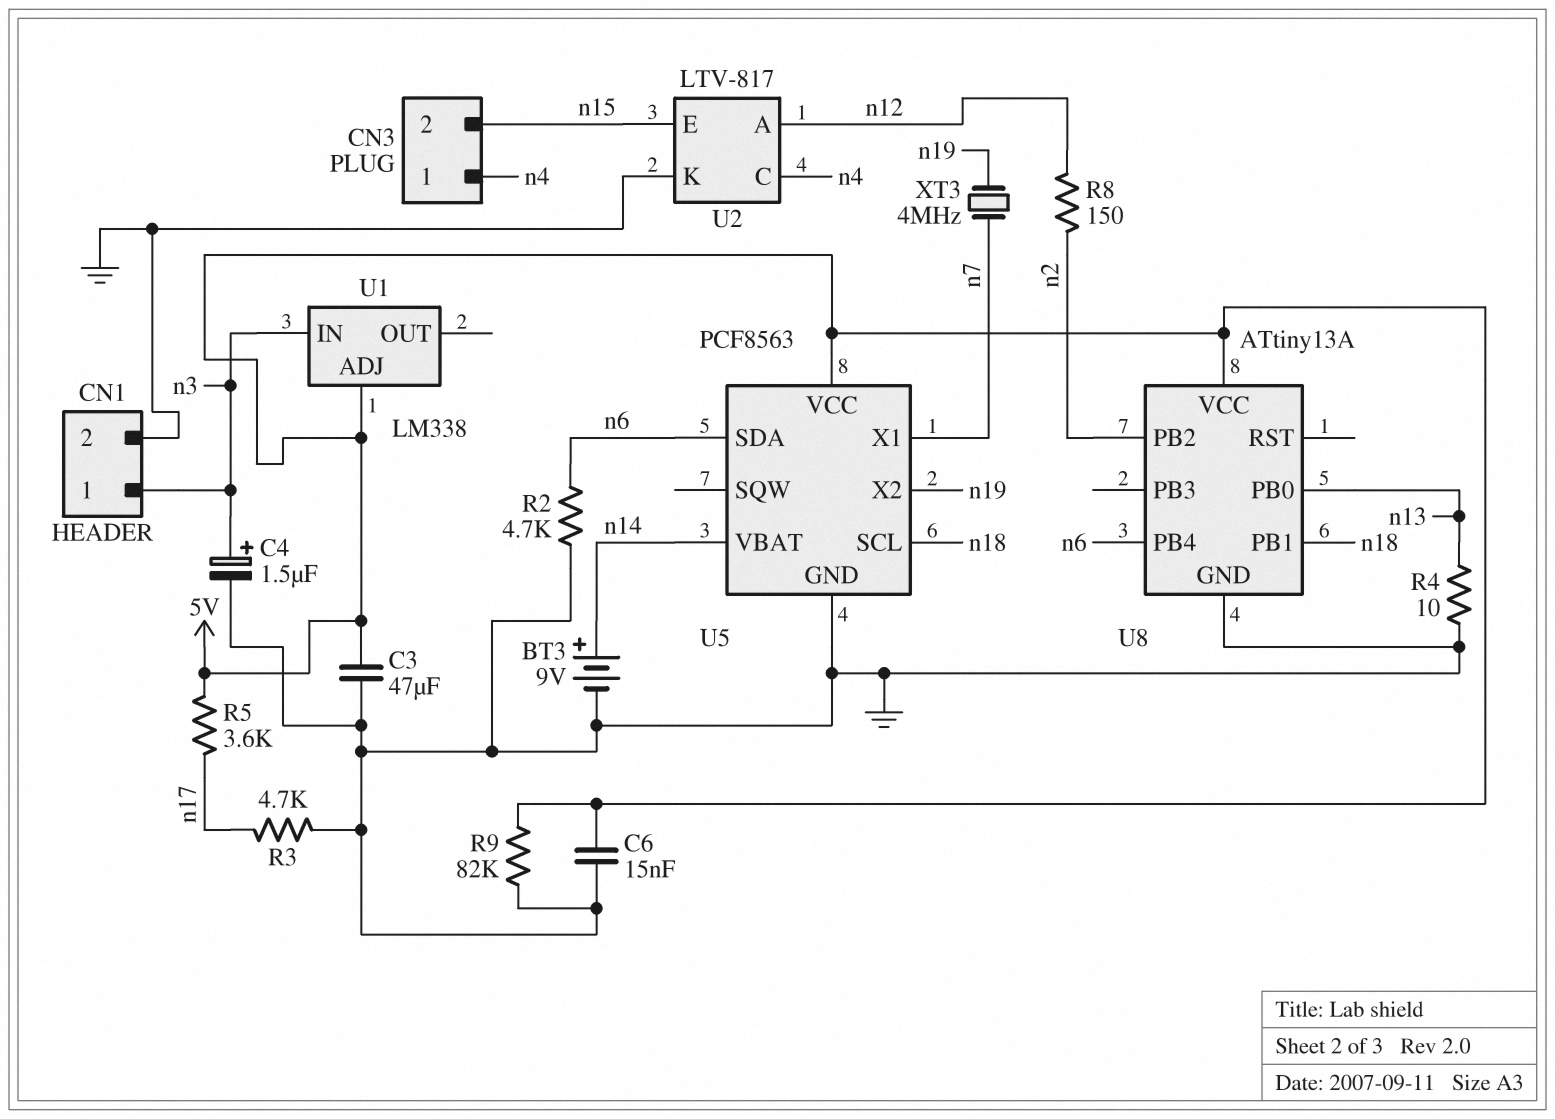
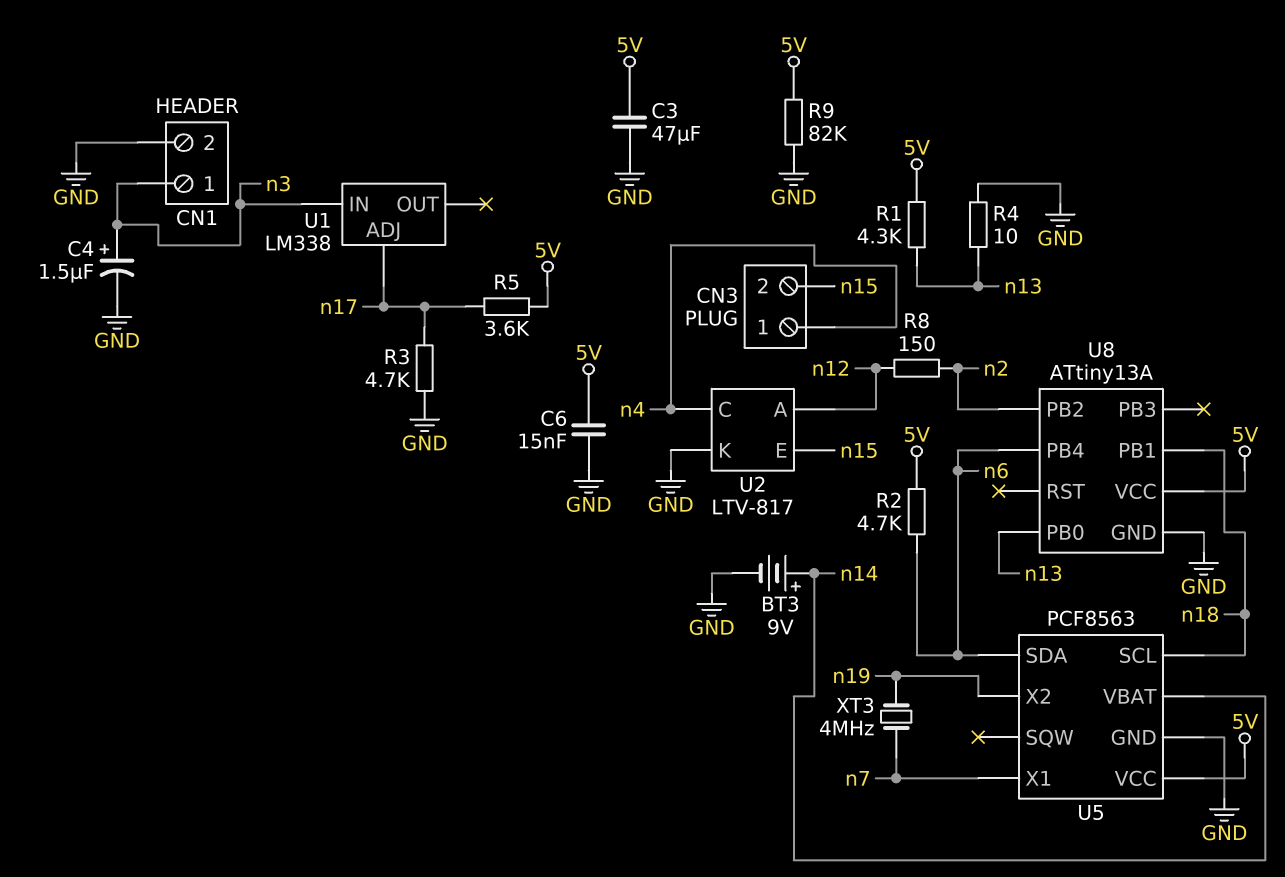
R1: none -> 4.3k (5V, n13)
R2: 4.7k (GND, n6) -> 4.7k (5V, n6)
U1 pin ADJ: 5V -> n17

